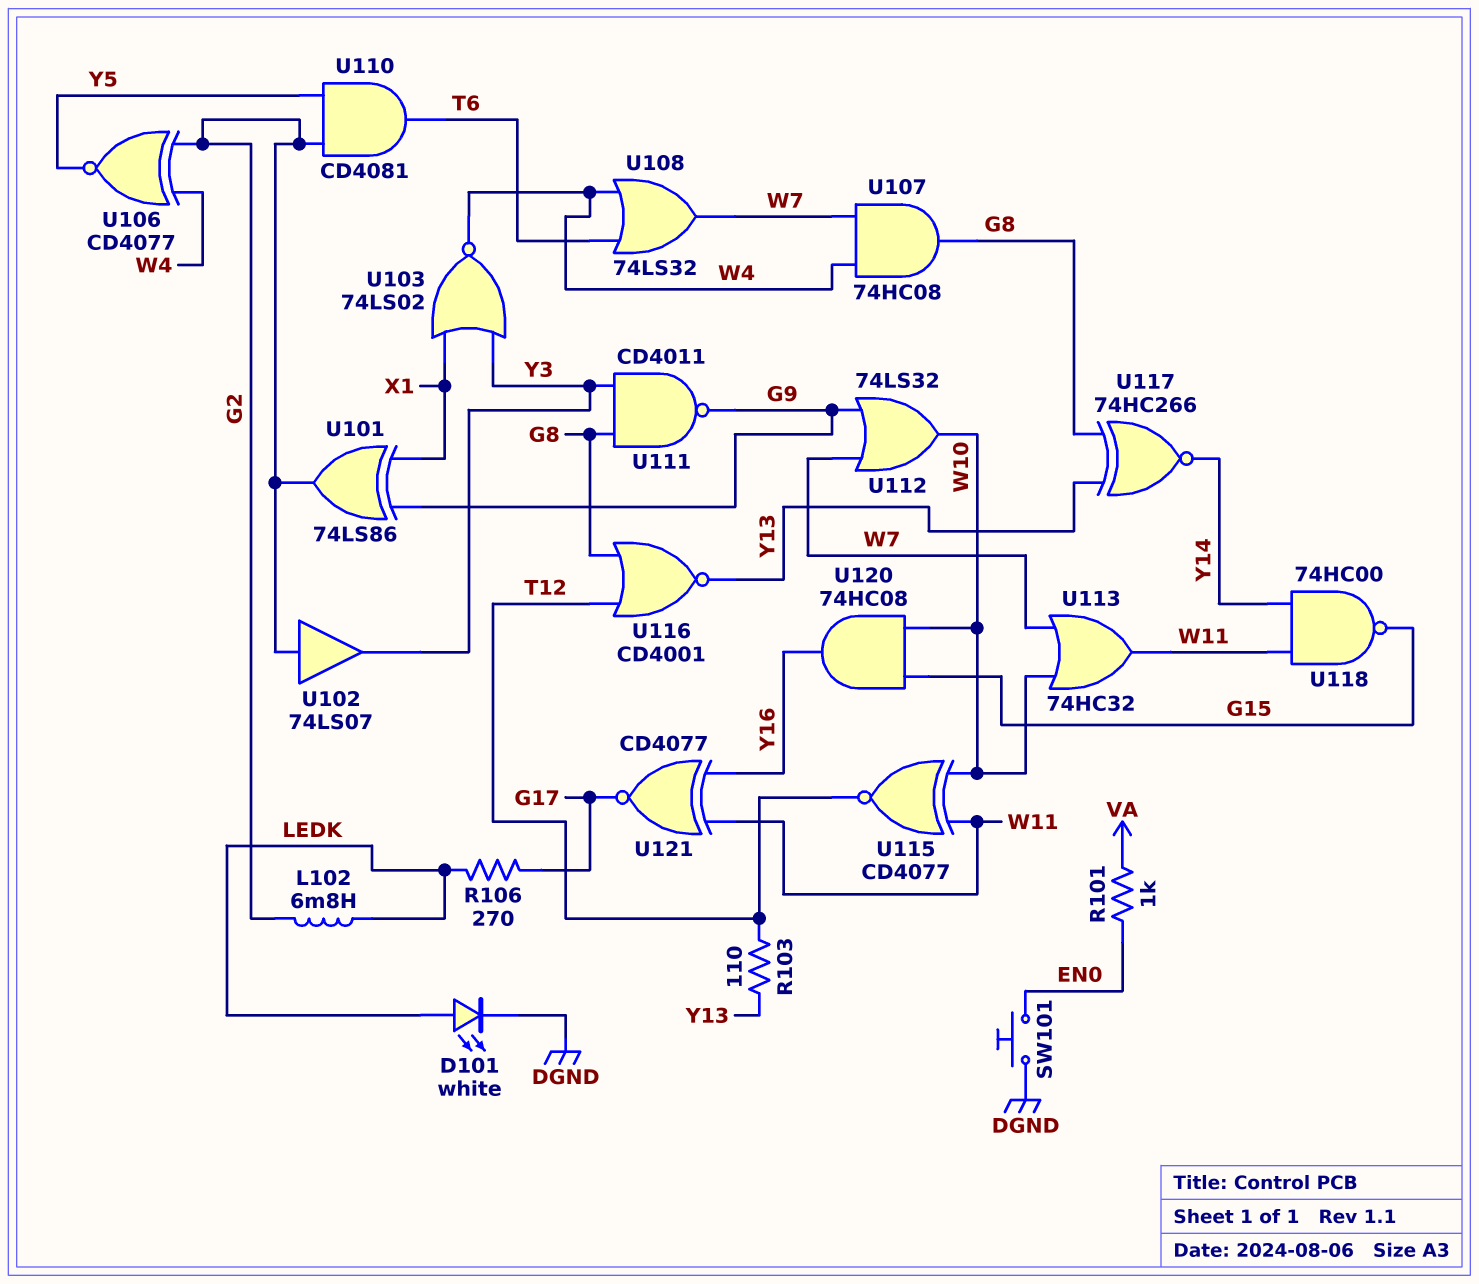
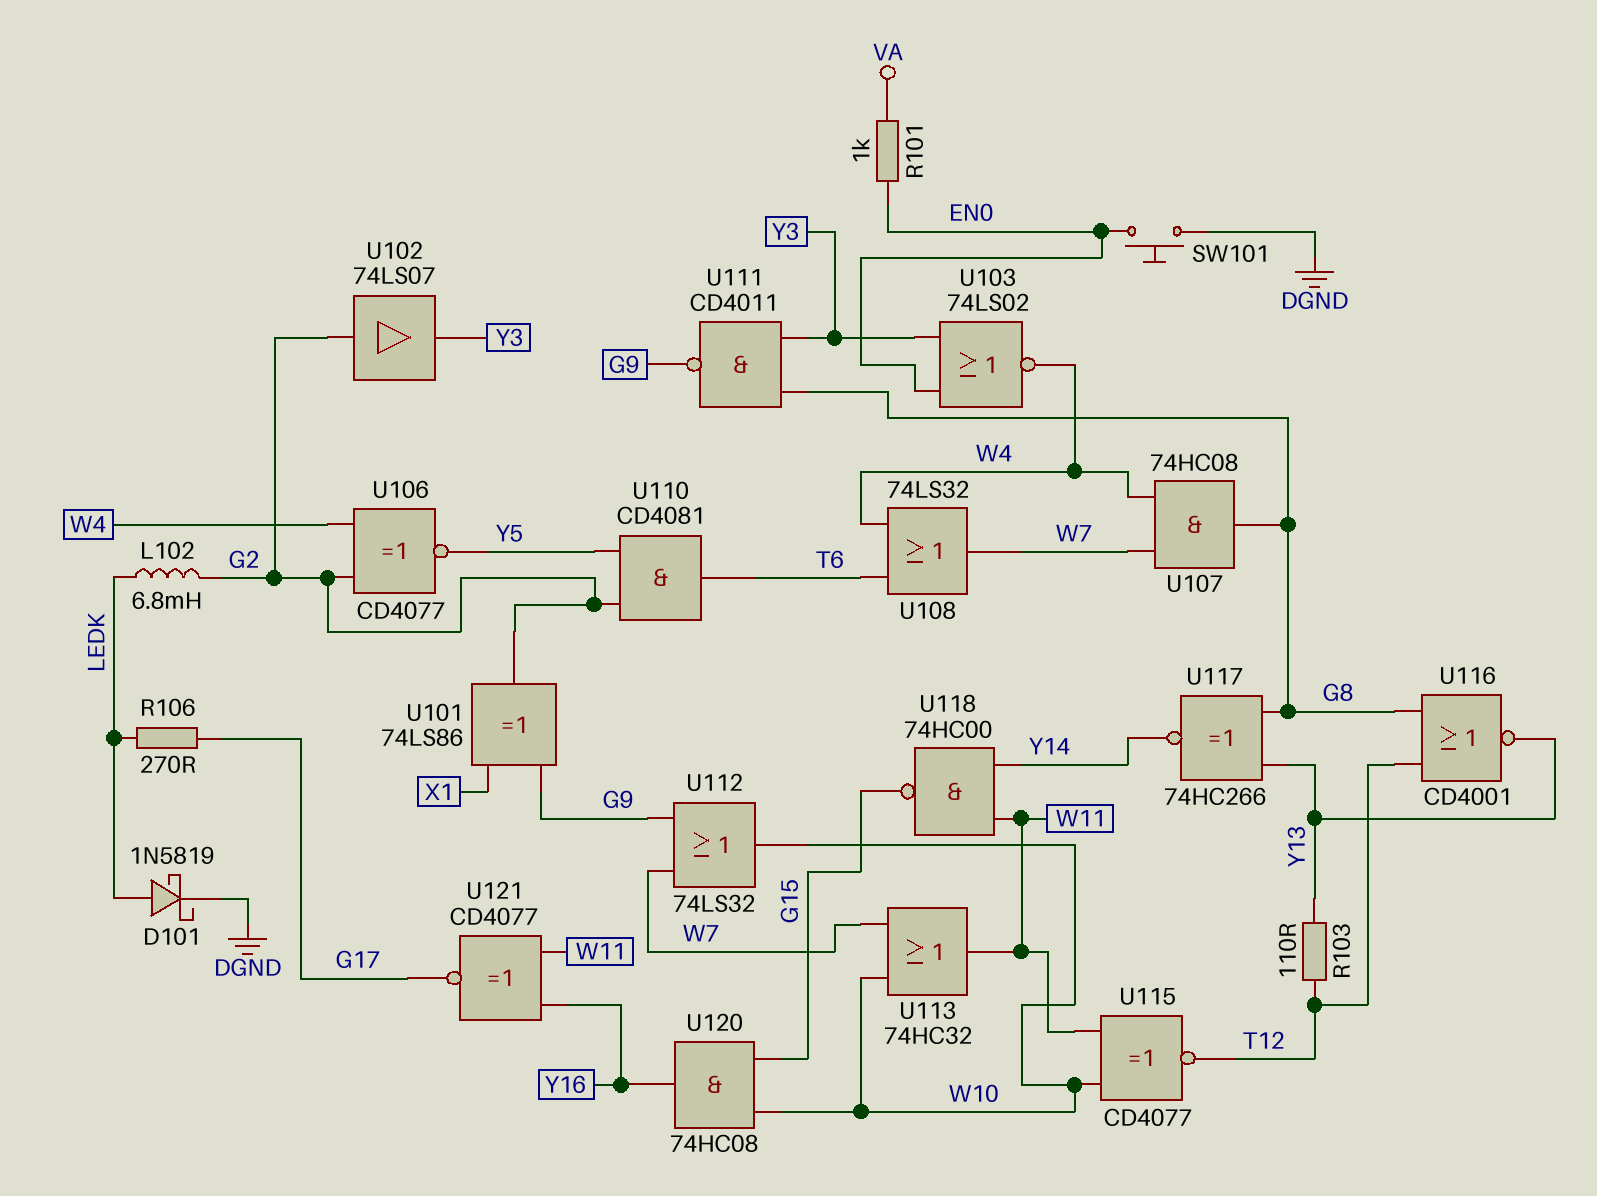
D101: LED white (A LEDK, K DGND) -> schottky 1N5819 (A LEDK, K DGND)
U103: NOR 74LS02 (in X1, in Y3, out W4) -> NOR 74LS02 (in EN0, in Y3, out W4)

